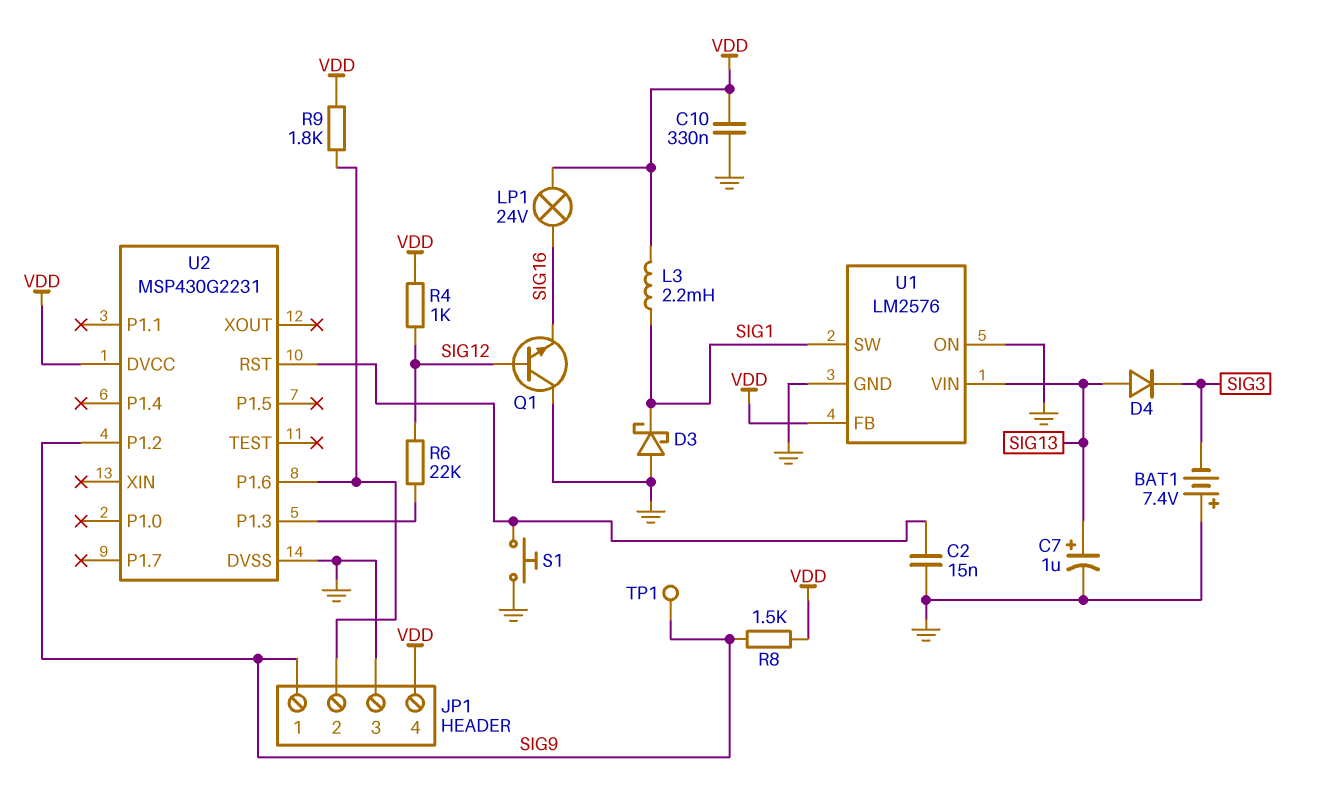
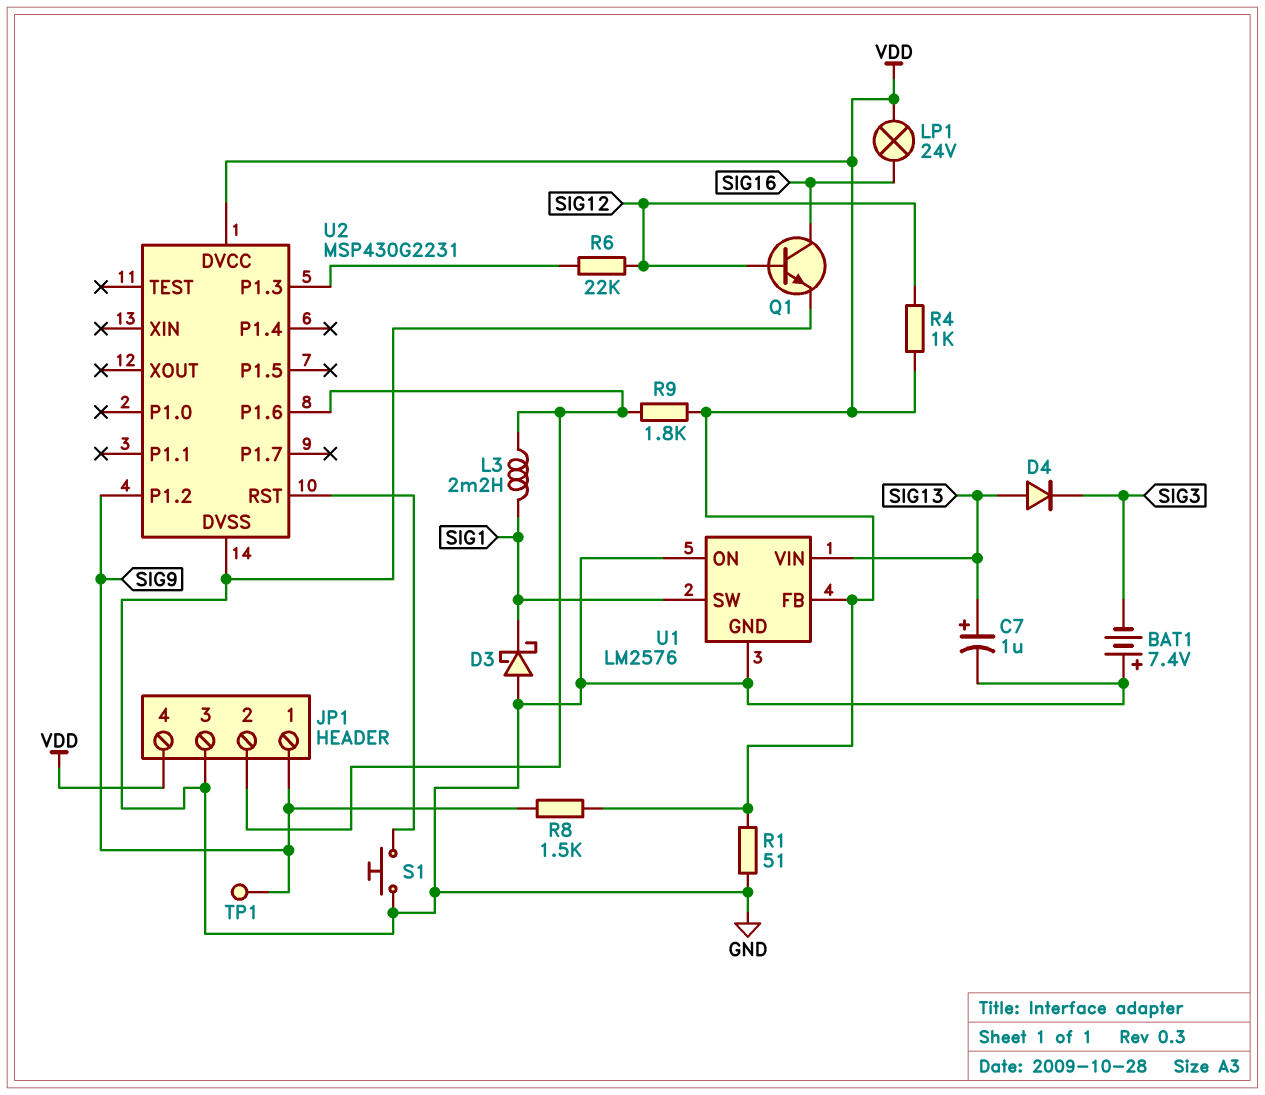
C2: 15nF (GND, U2/RST) -> none
C10: 330nF (GND, VDD) -> none
L3: 2.2mH (SIG1, VDD) -> 2.2mH (JP1/2, SIG1)
Q1: NPN (B SIG12, C GND, E SIG16) -> NPN (B SIG12, C SIG16, E GND)
R1: none -> 51 (GND, VDD)

